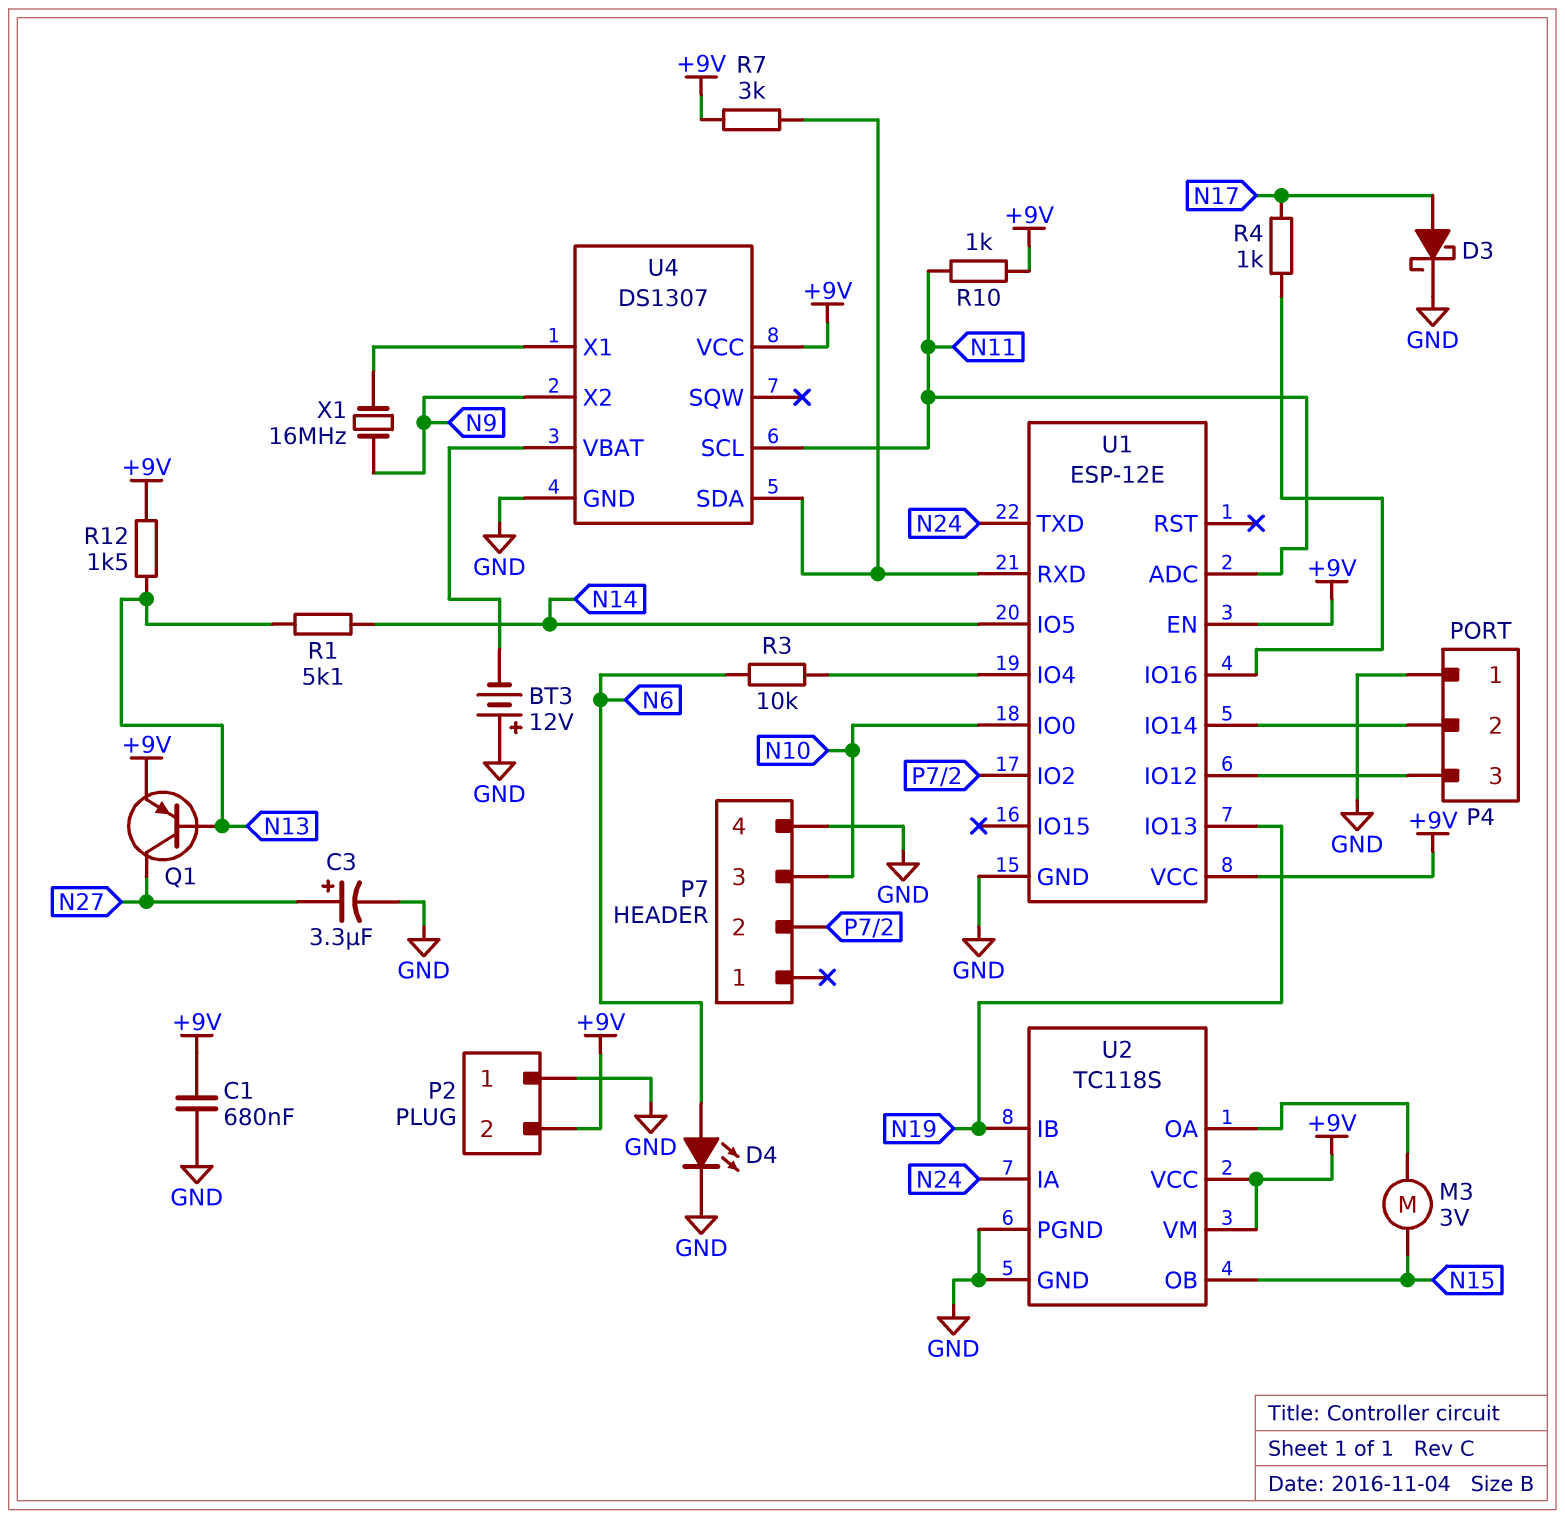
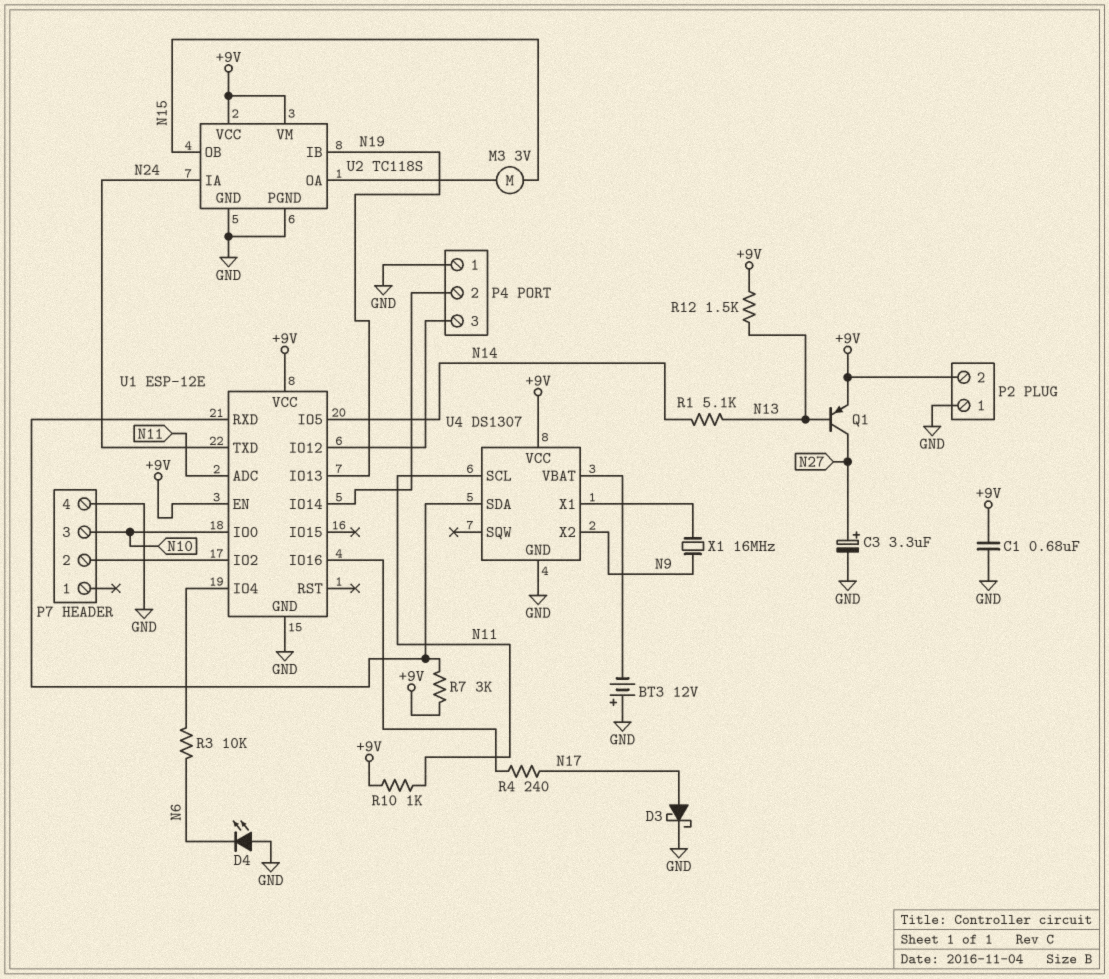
D4: LED (A N6, K GND) -> LED (A GND, K N6)
R4: 1k (N17, U1/IO16) -> 240 (N17, U1/IO16)

